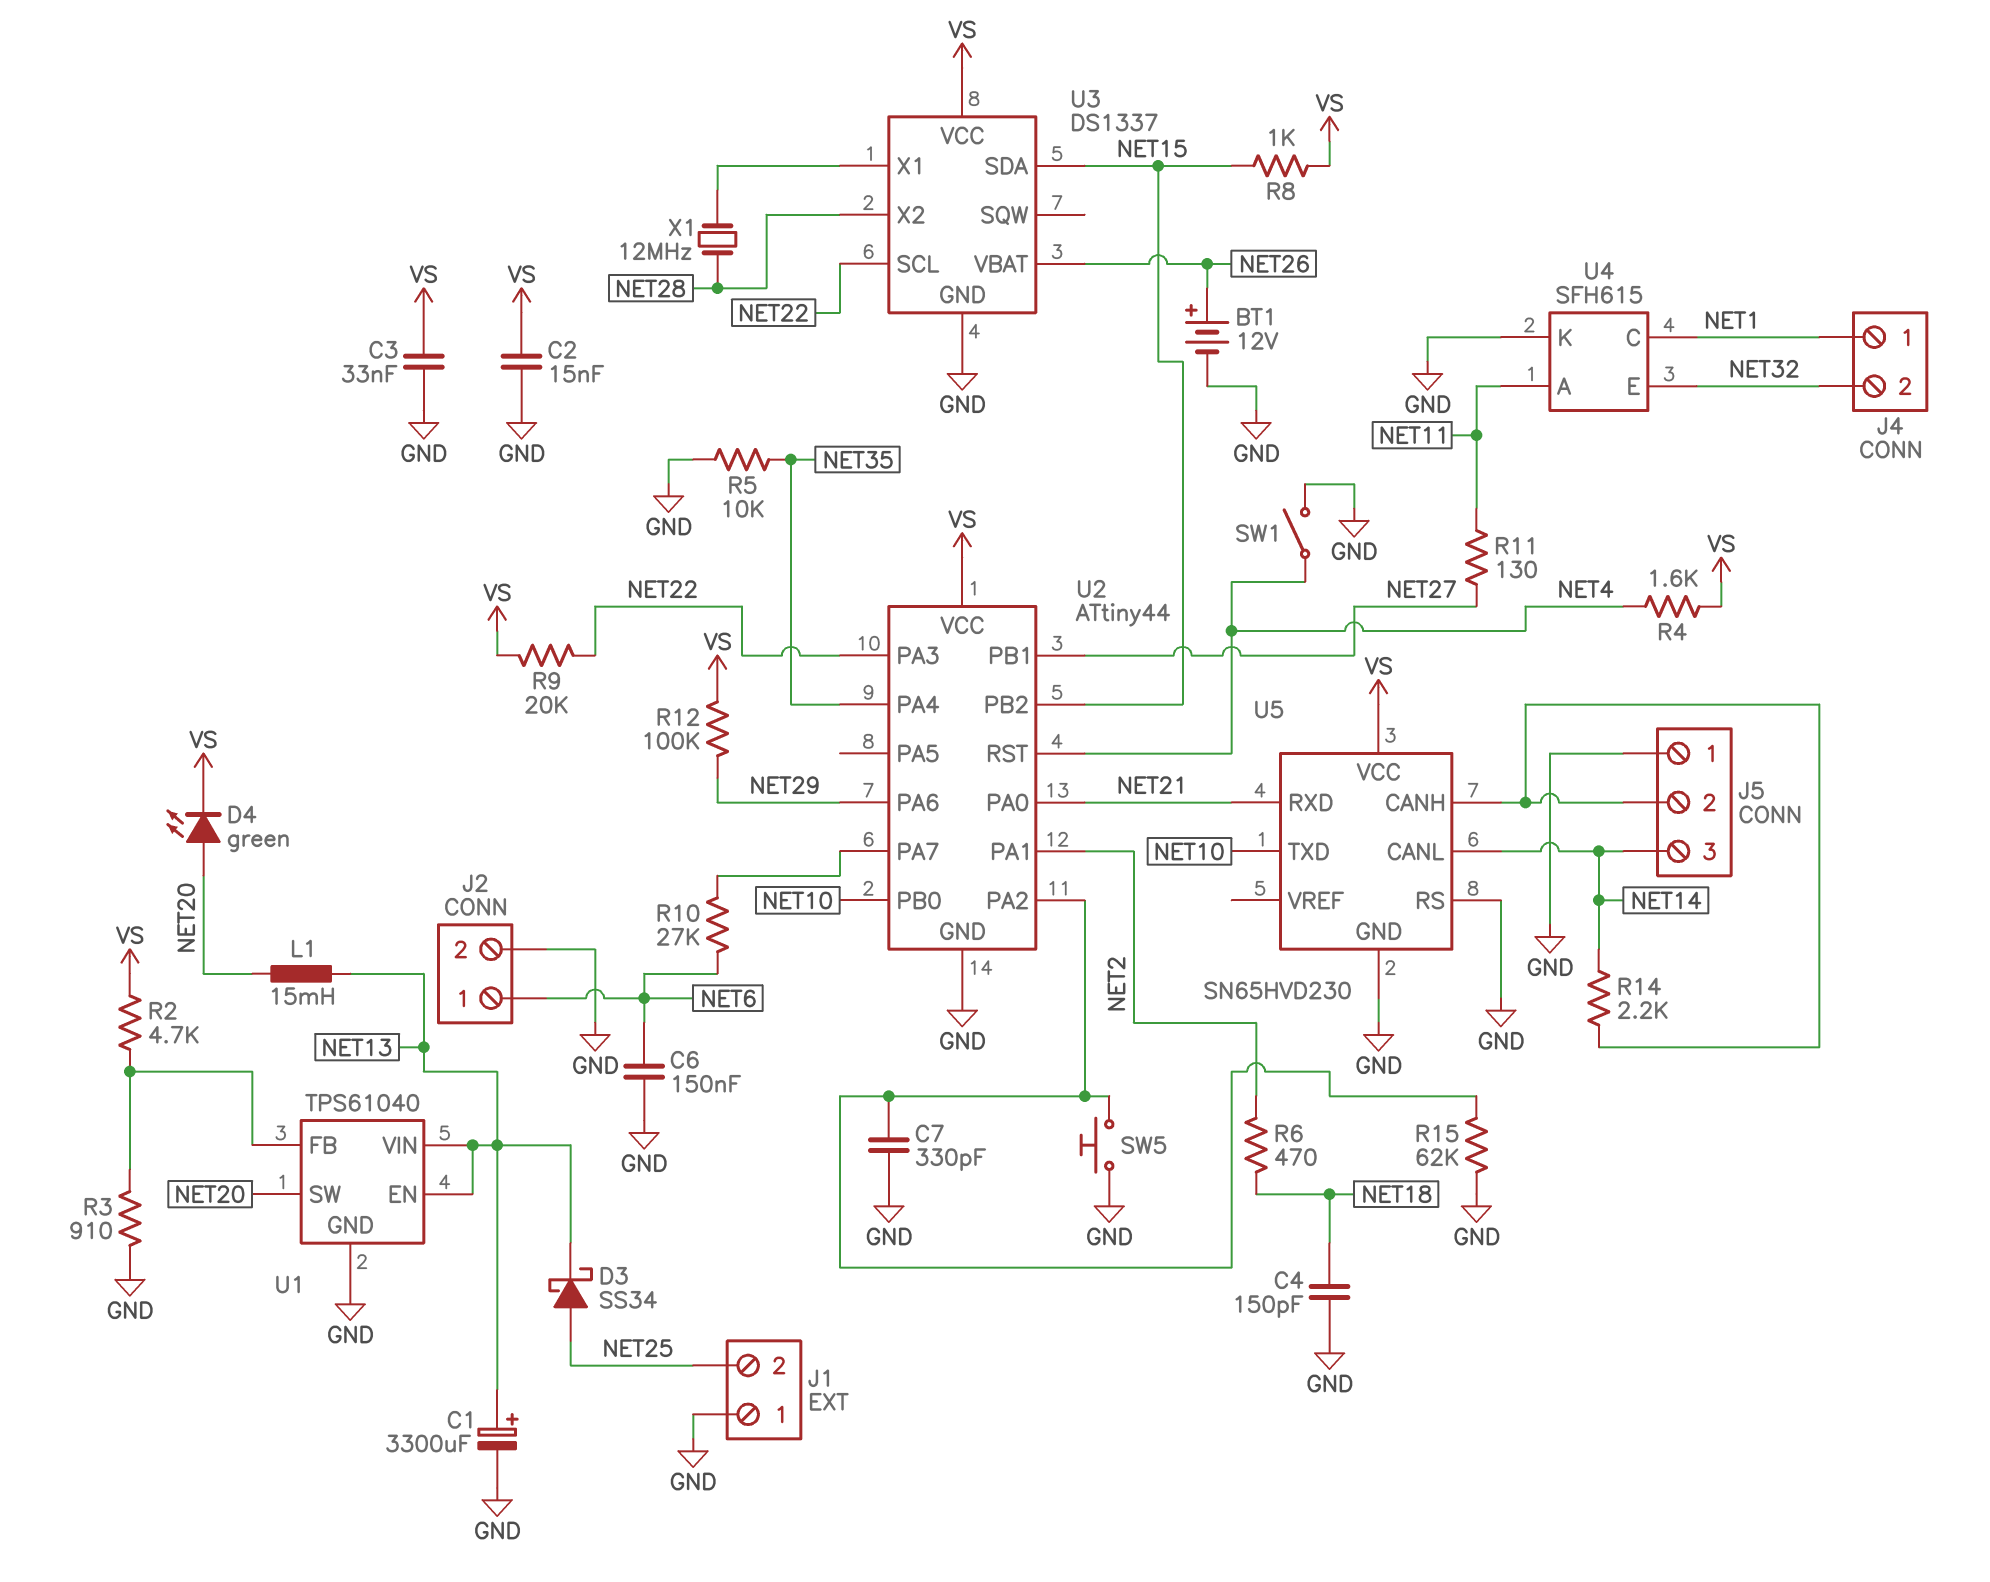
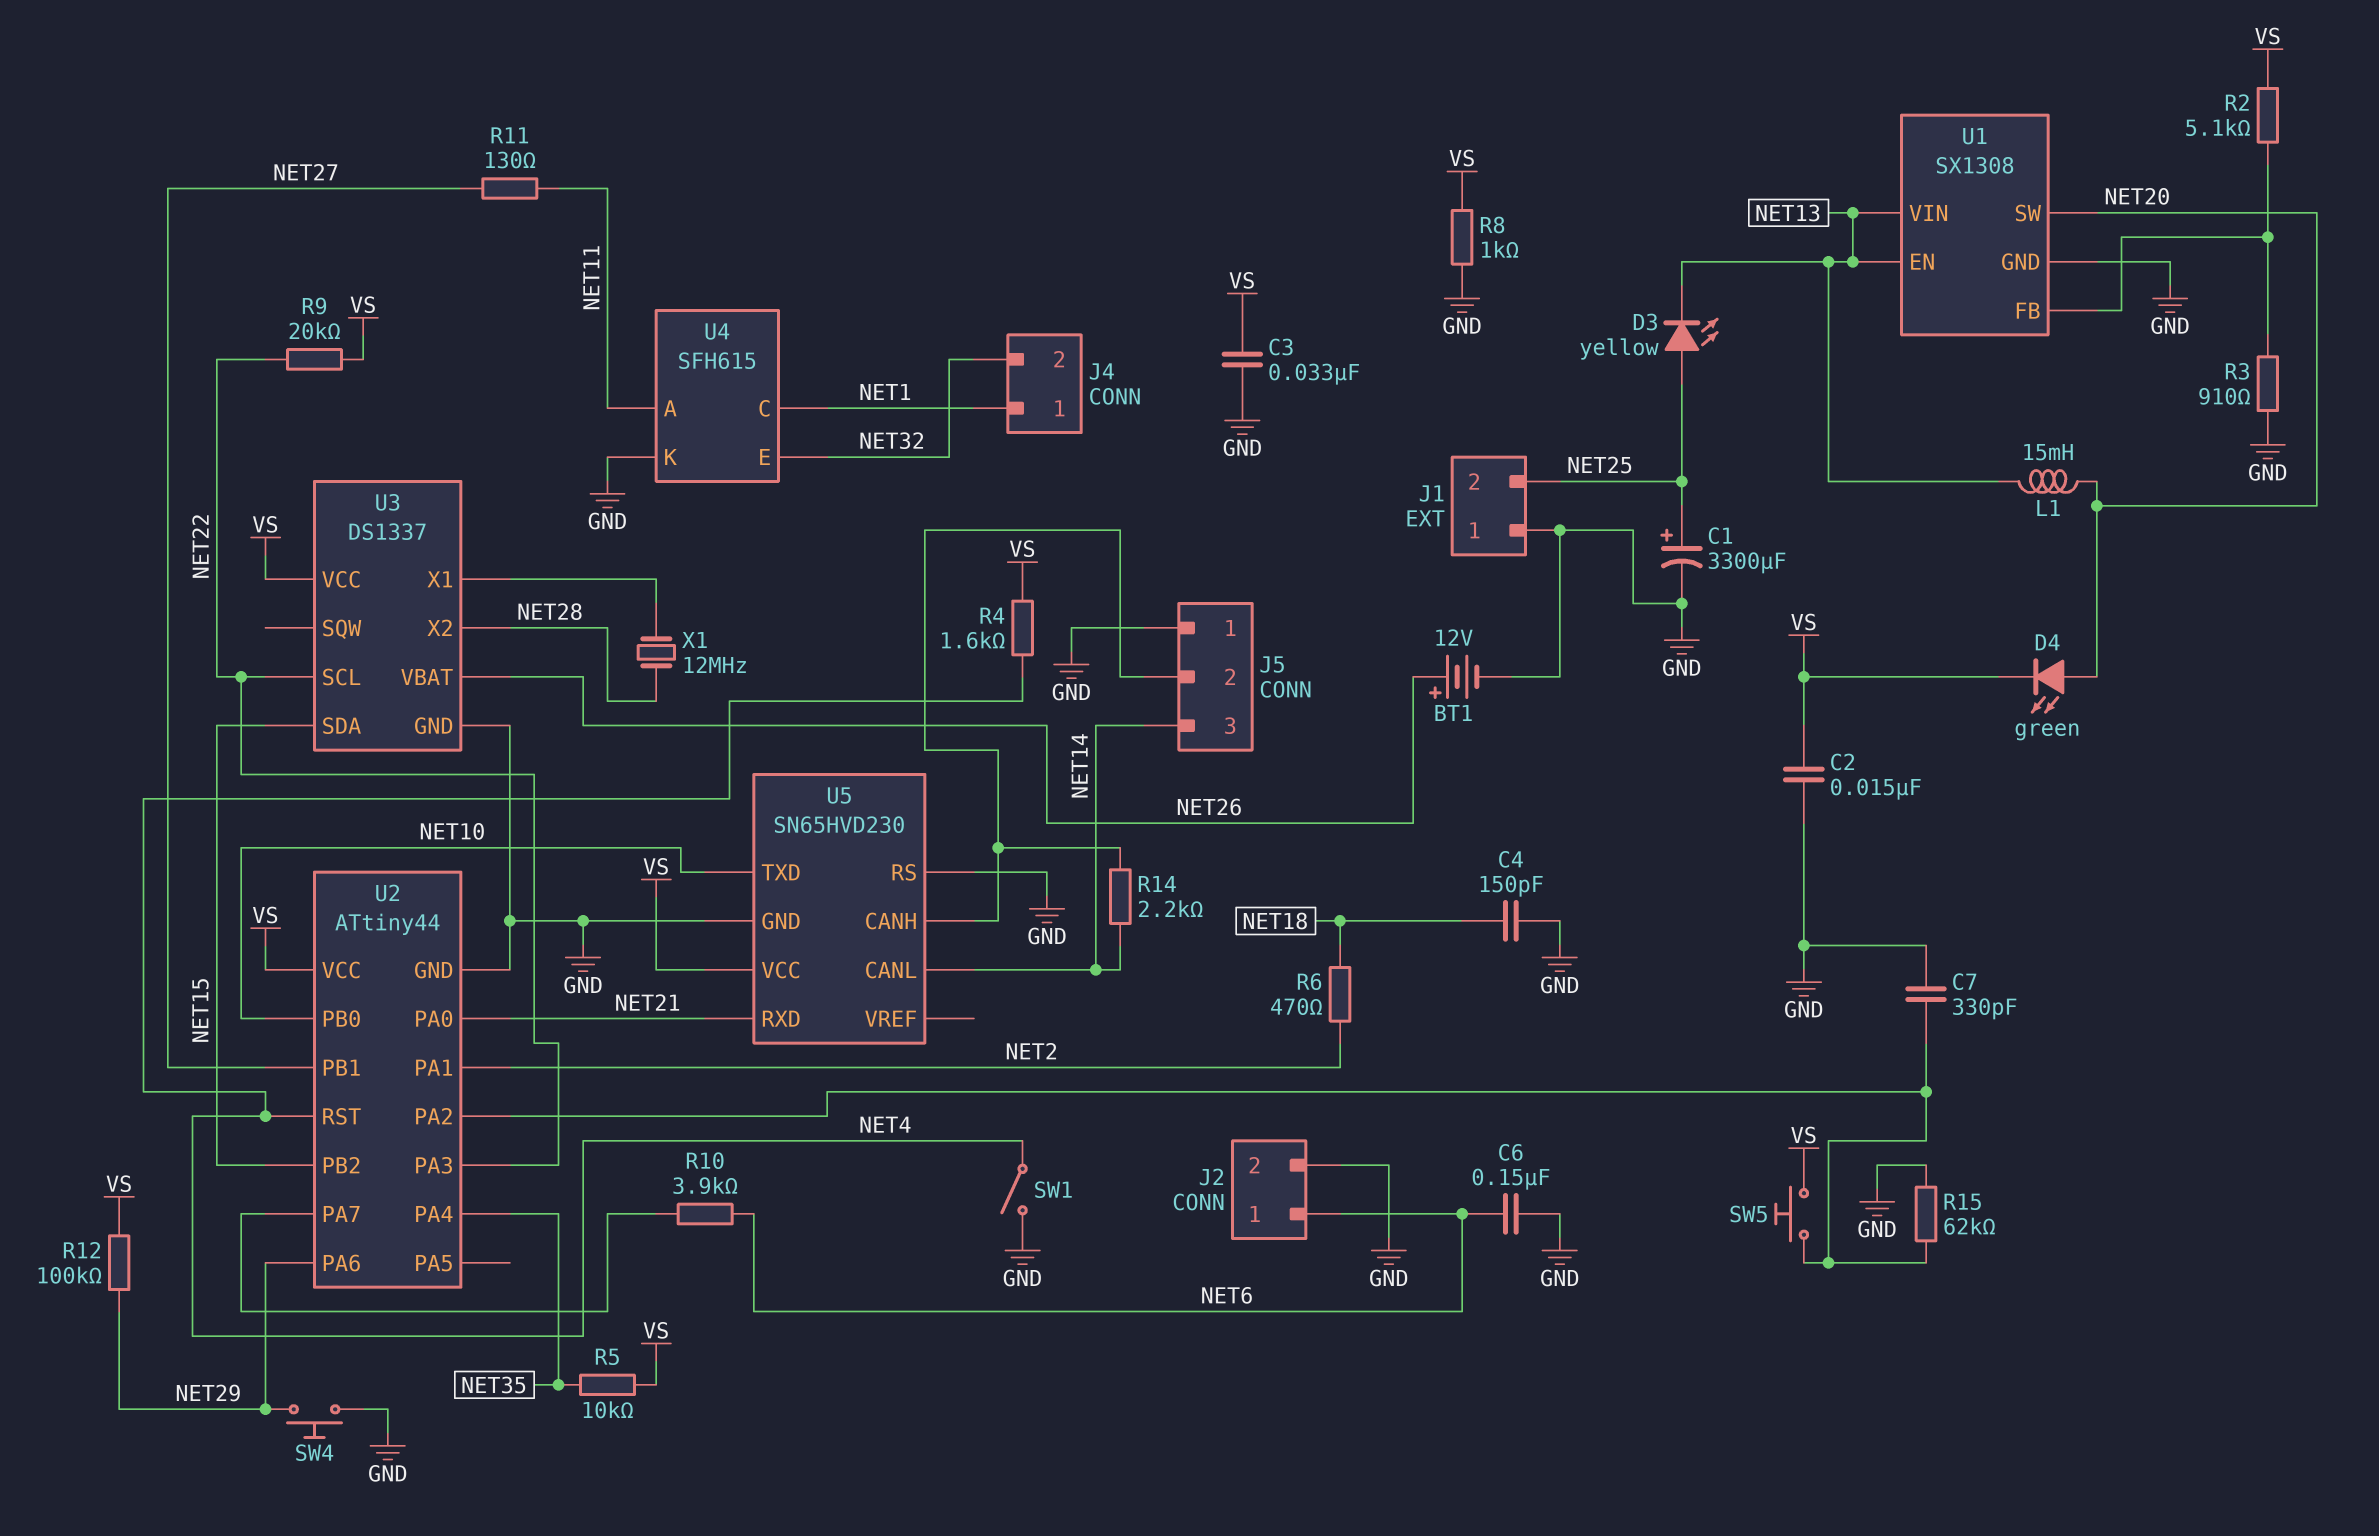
C1: 3300uF (plus NET13, minus GND) -> 3300uF (plus NET25, minus GND)
D3: schottky SS34 (A NET25, K NET13) -> LED yellow (A NET25, K NET13)
R2: 4.7k (U1/FB, VS) -> 5.1k (U1/FB, VS)
R5: 10k (GND, NET35) -> 10k (NET35, VS)
R8: 1k (NET15, VS) -> 1k (GND, VS)
R10: 27k (NET6, U2/PA7) -> 3.9k (NET6, U2/PA7)
SW4: none -> button (GND, NET29)
SW5: button (GND, U2/PA2) -> button (U2/PA2, VS)
U1: TPS61040 -> SX1308

